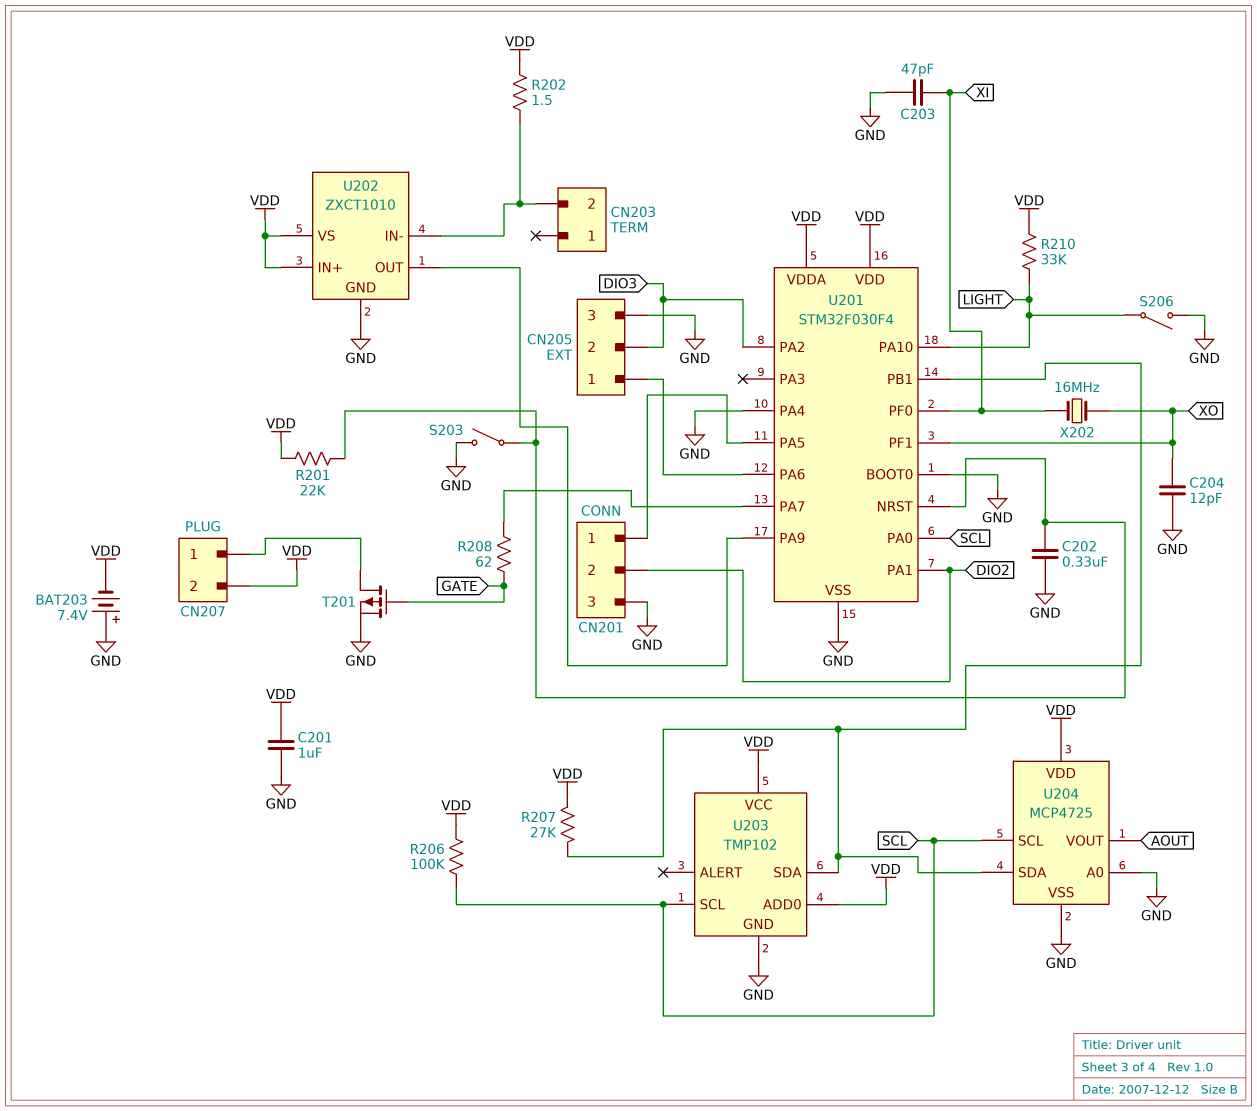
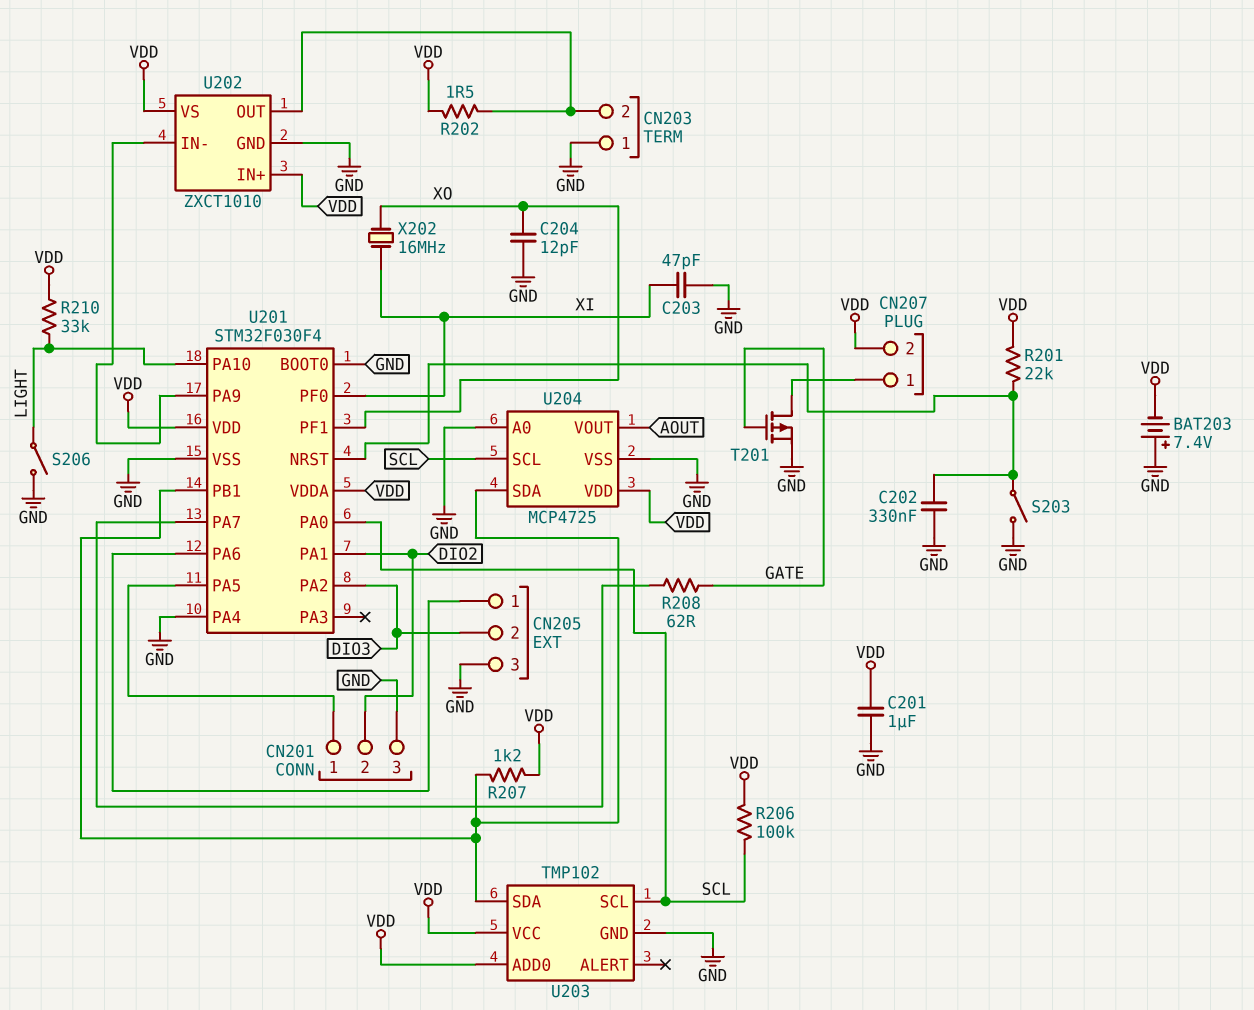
CN203 pin 1: none -> GND
R207: 27k (U201/PB1, VDD) -> 1.2k (U201/PB1, VDD)
U202 pin IN-: CN203/2 -> U201/PA9
U202 pin OUT: U201/PA9 -> CN203/2

